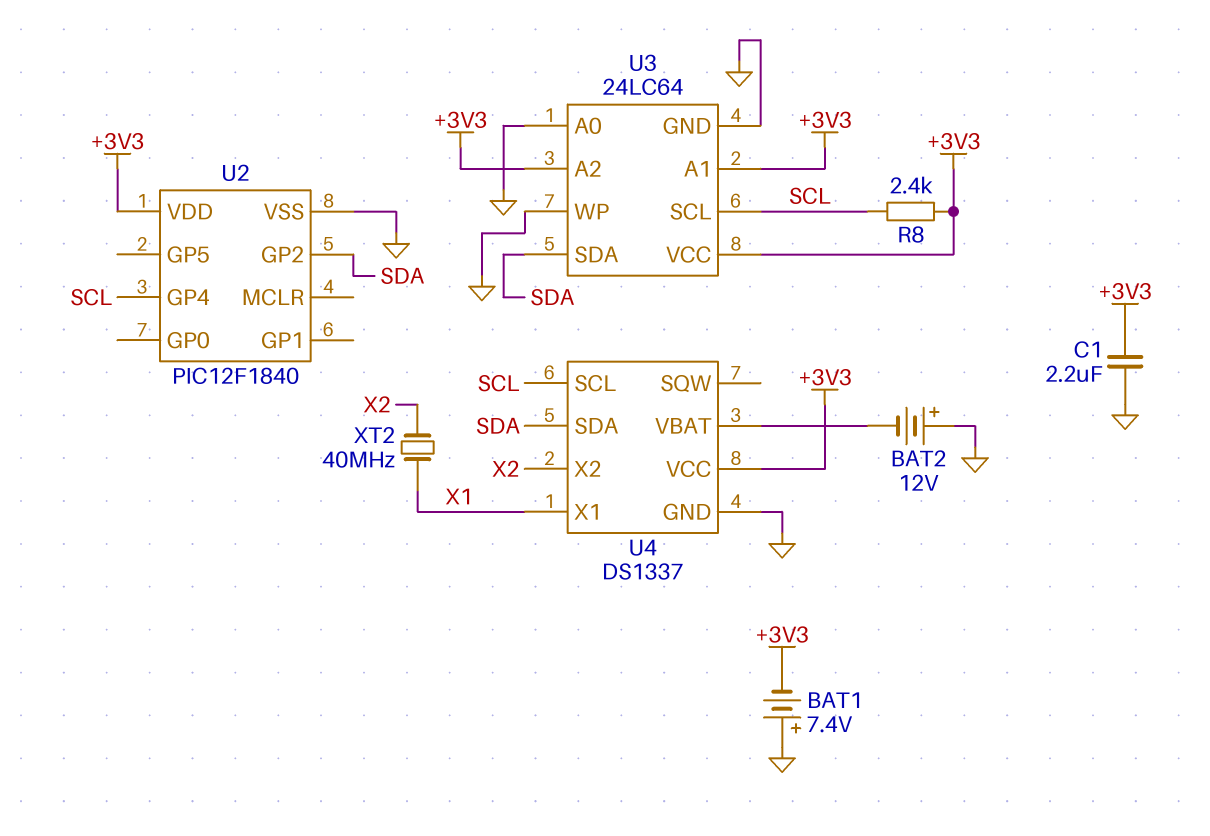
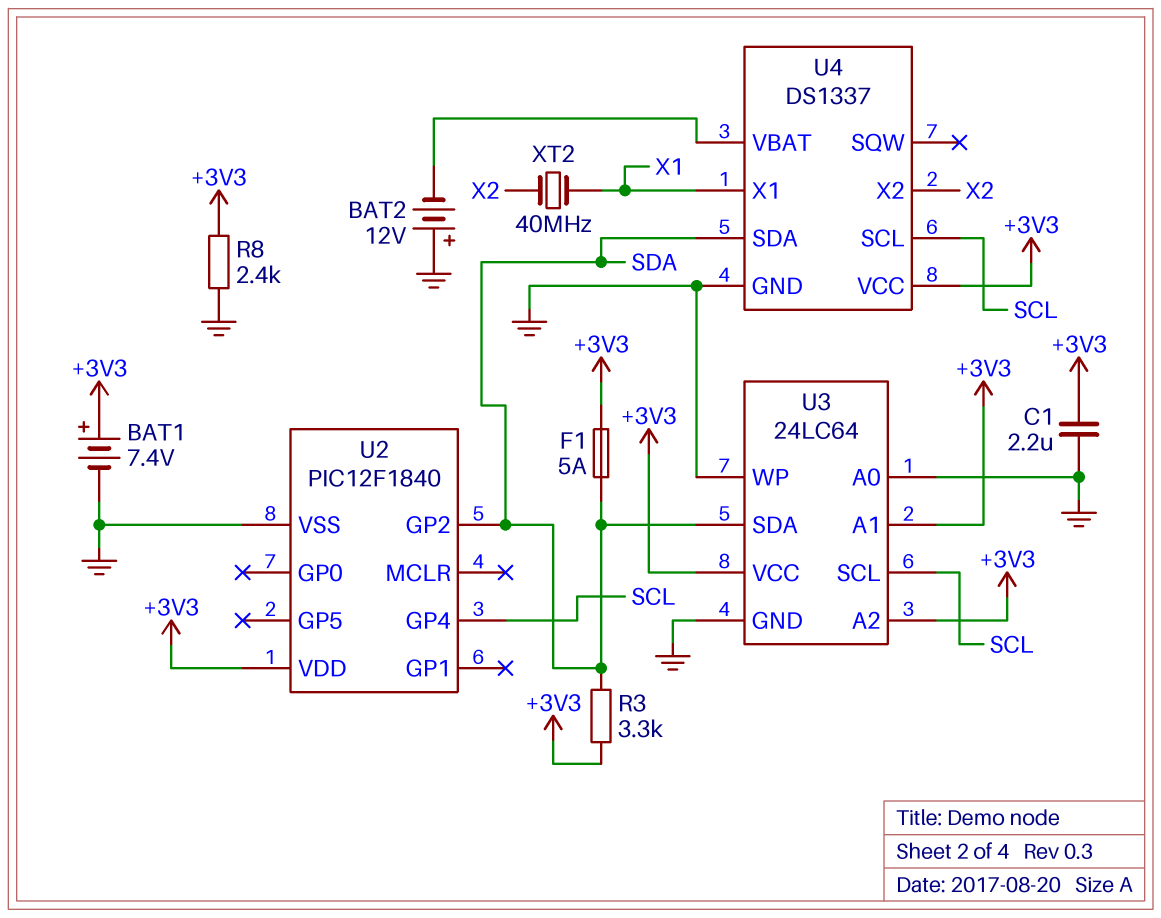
BAT1: 7.4V (plus GND, minus +3V3) -> 7.4V (plus +3V3, minus GND)
F1: none -> 5A (+3V3, SDA)
R3: none -> 3.3k (+3V3, SDA)
R8: 2.4k (+3V3, SCL) -> 2.4k (+3V3, GND)

